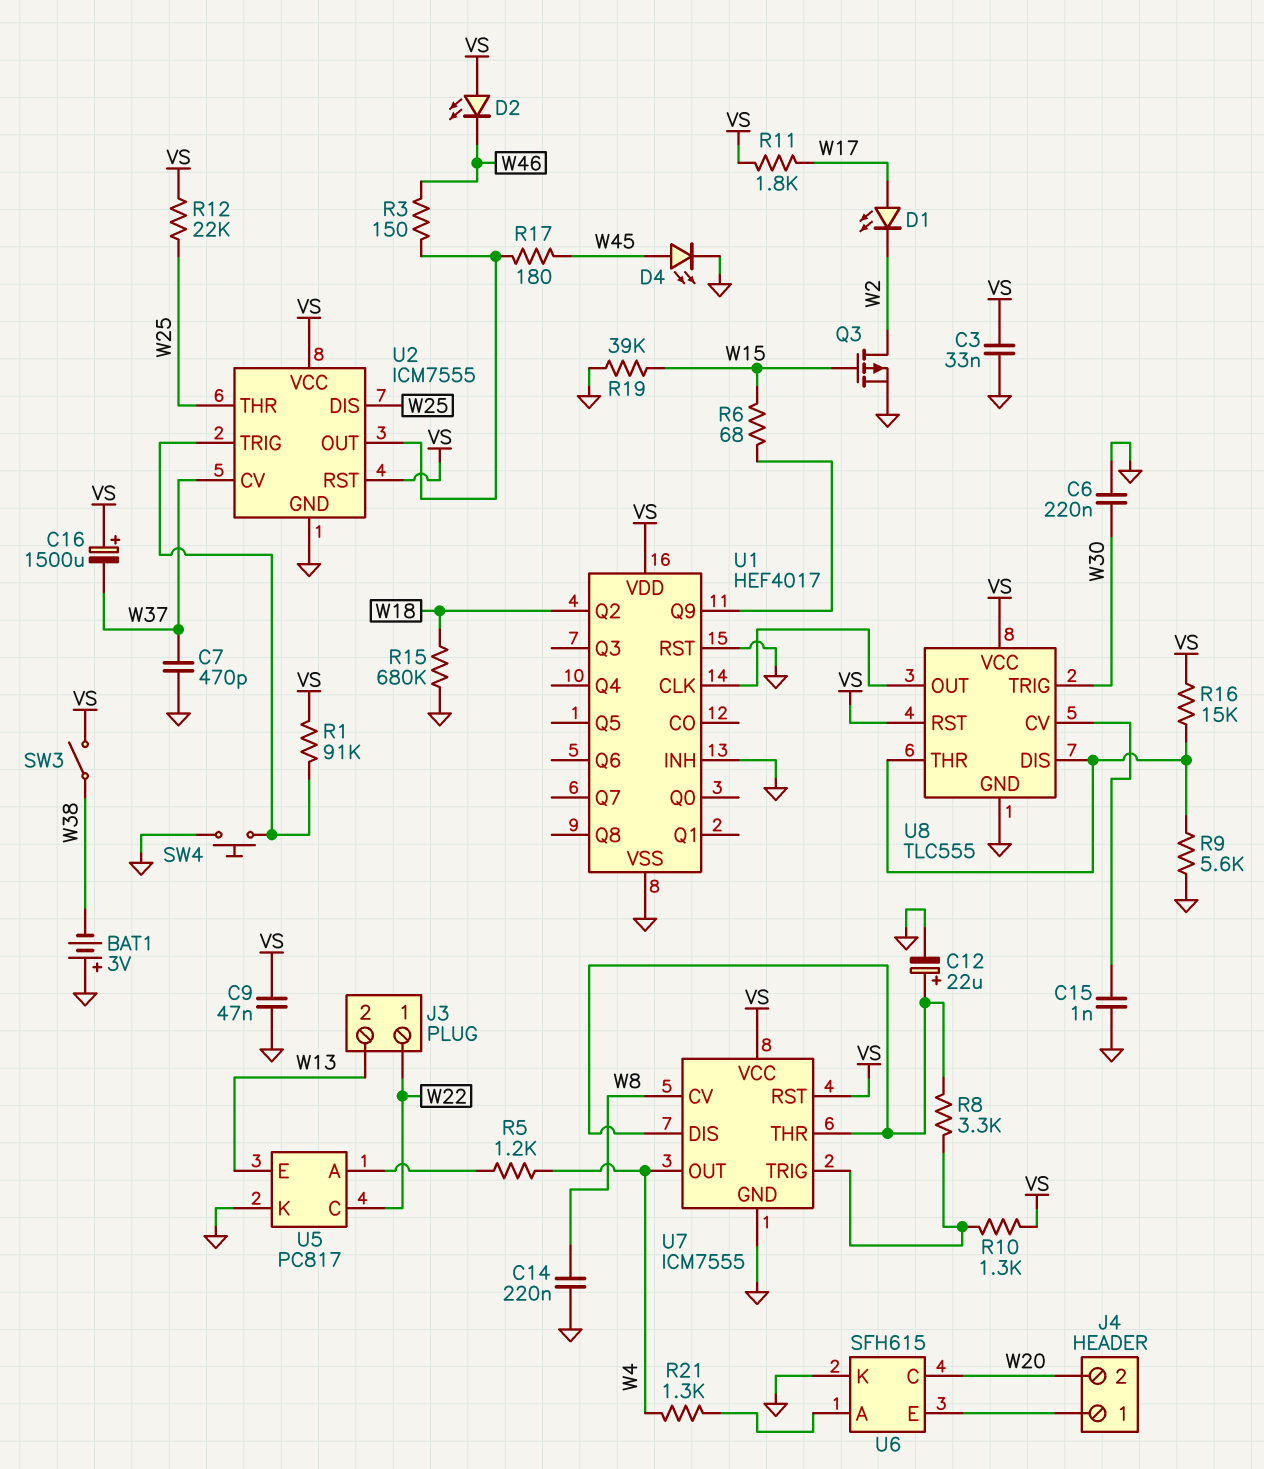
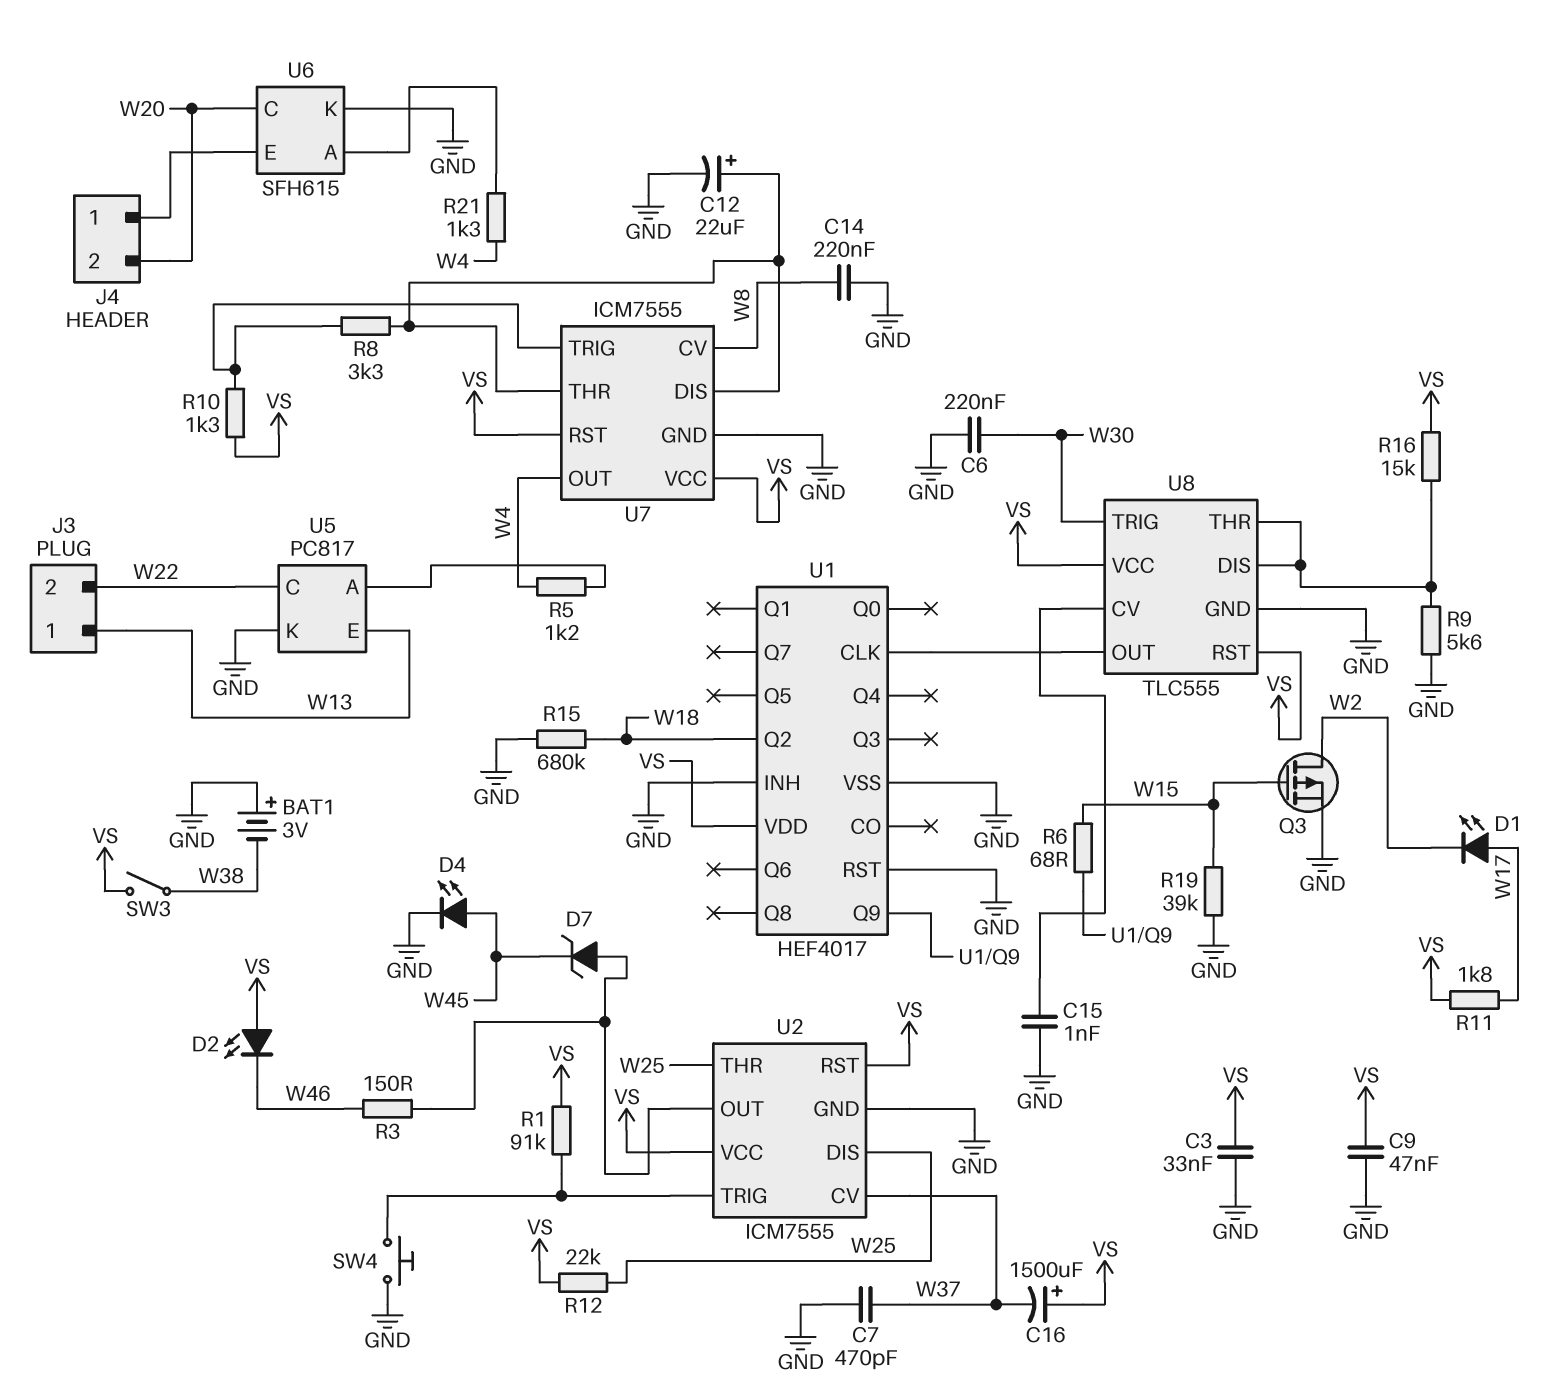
D7: none -> zener (A U2/OUT, K W45)
J3 pin 1: W22 -> W13
J3 pin 2: W13 -> W22
R17: 180 (U2/OUT, W45) -> none

